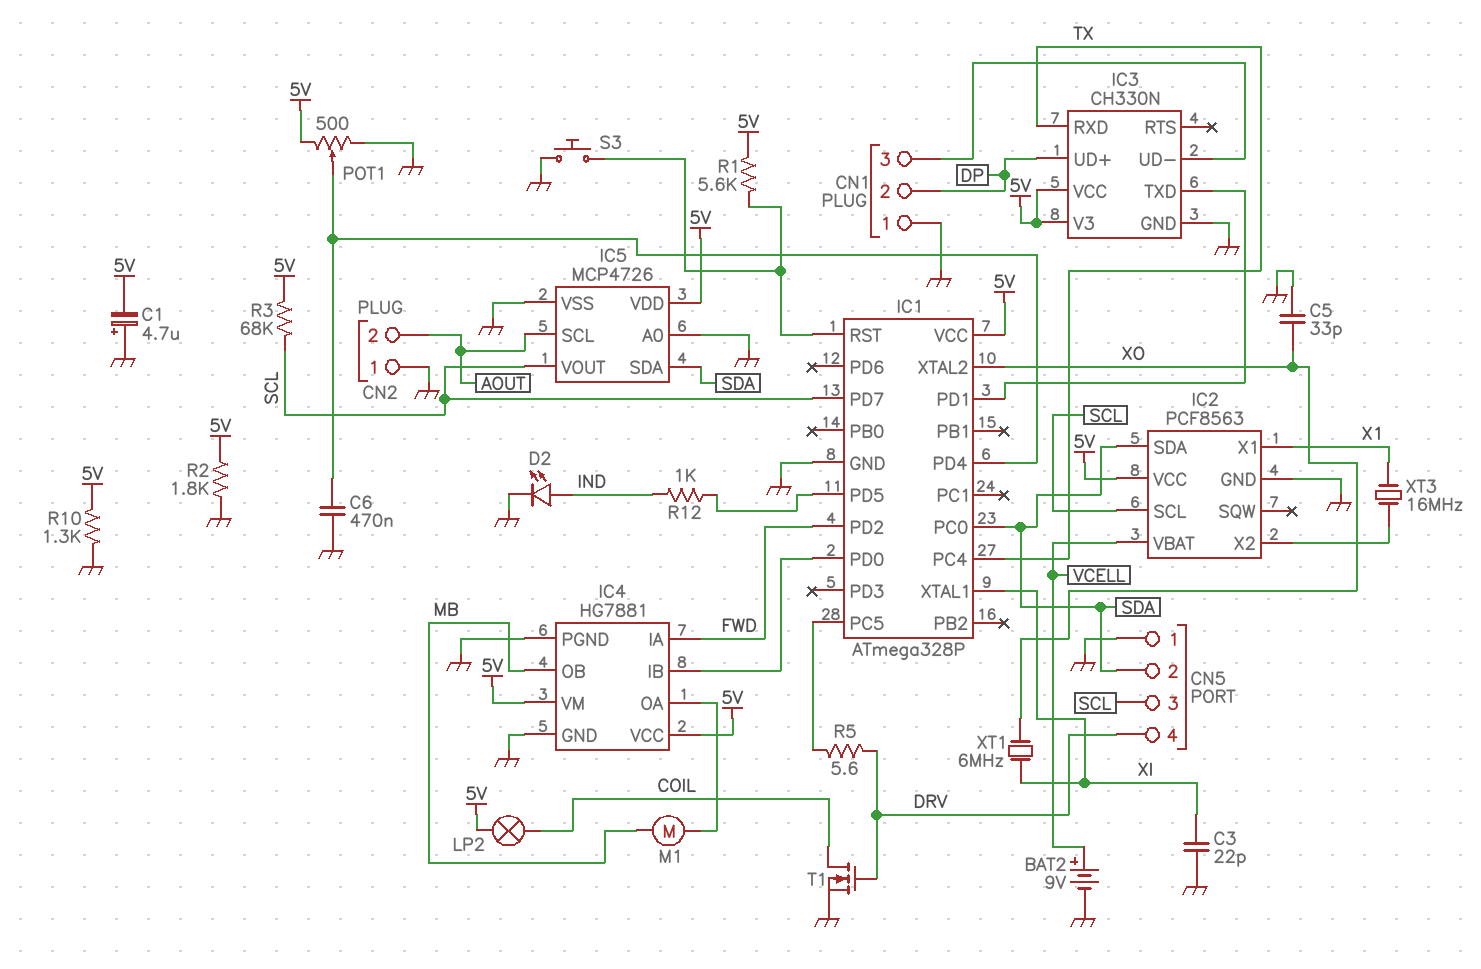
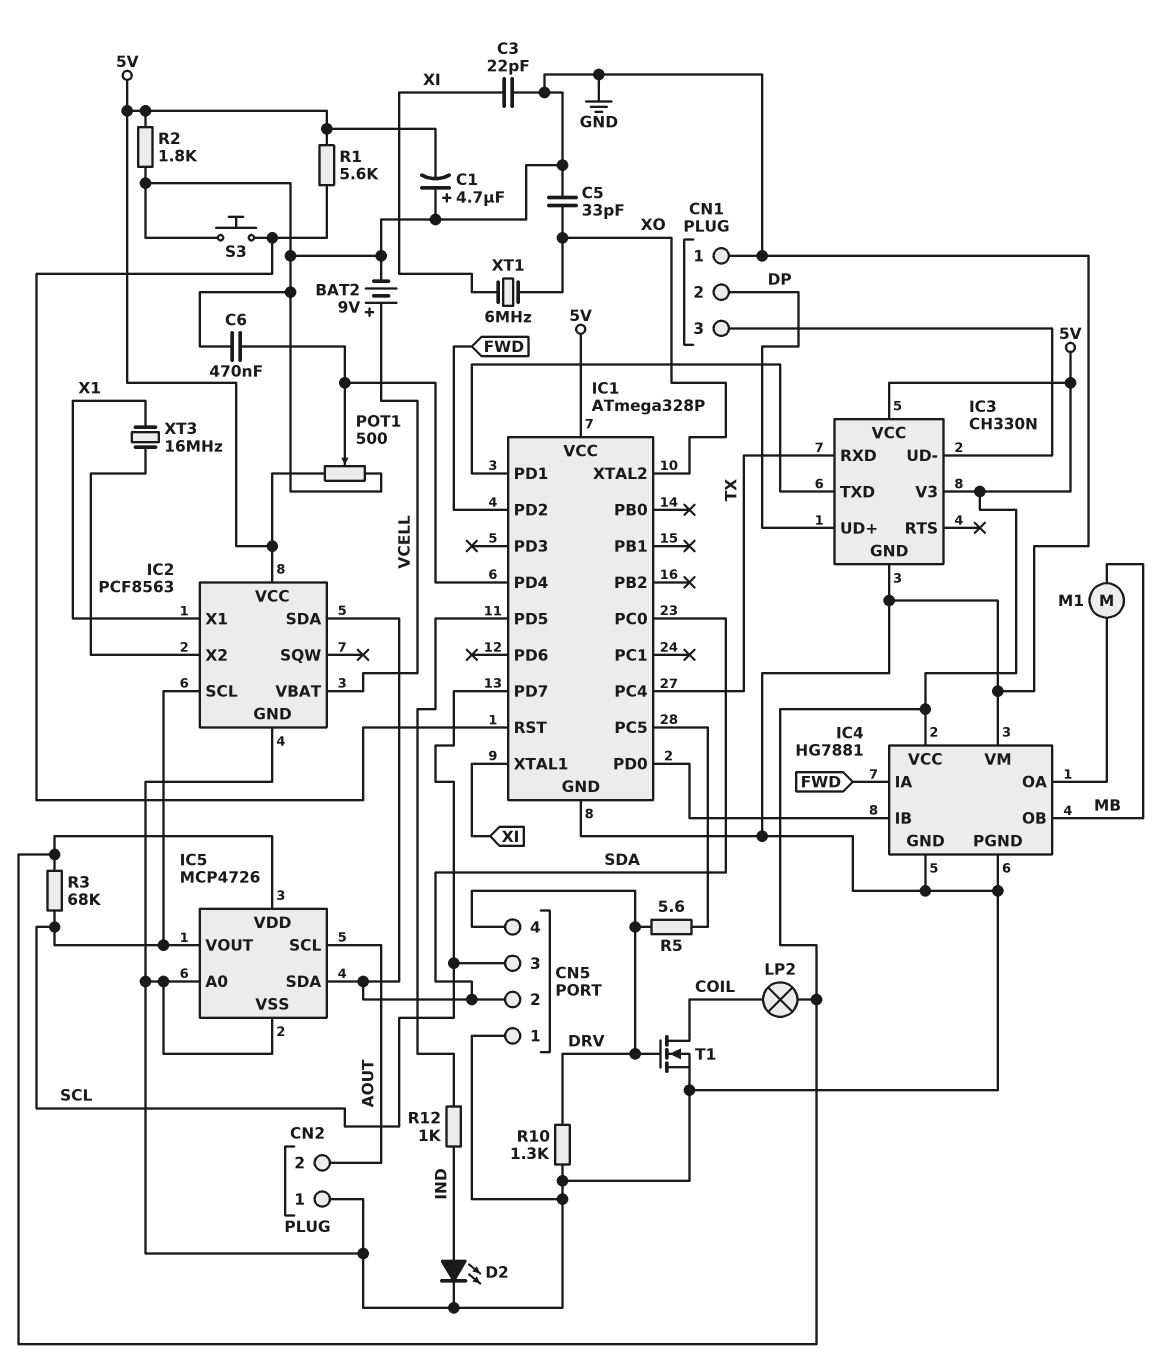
IC4 pin VM: 5V -> GND
R10: 1.3k (5V, GND) -> 1.3k (DRV, GND)

